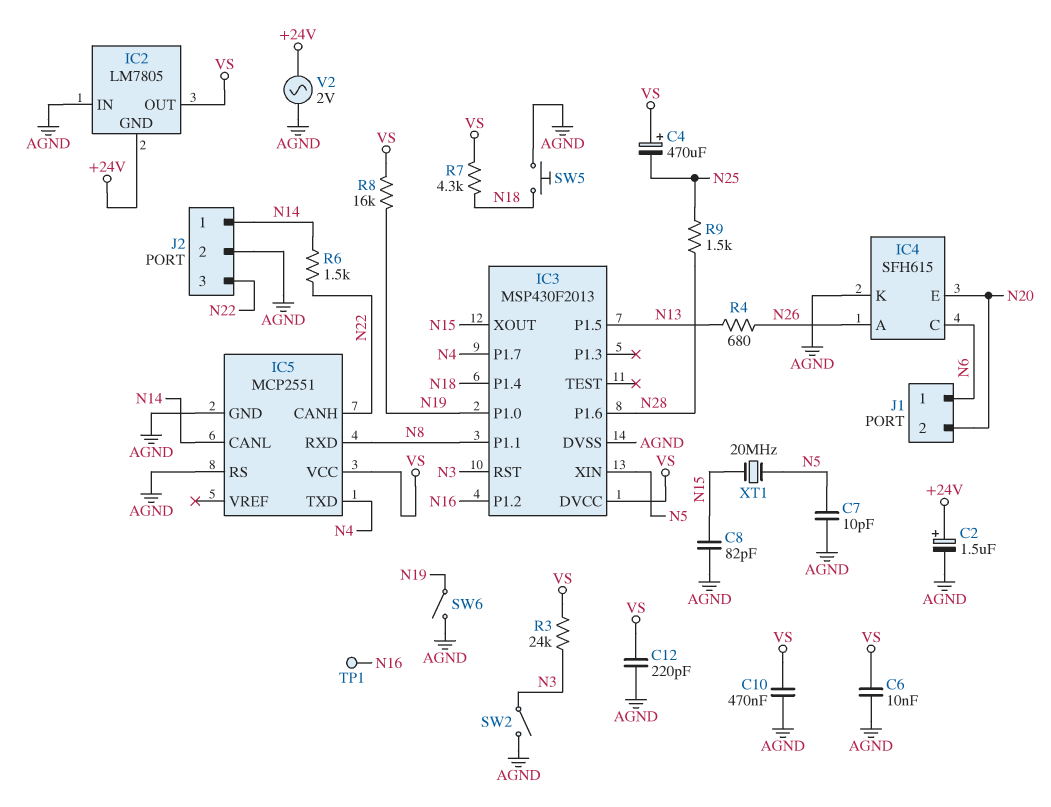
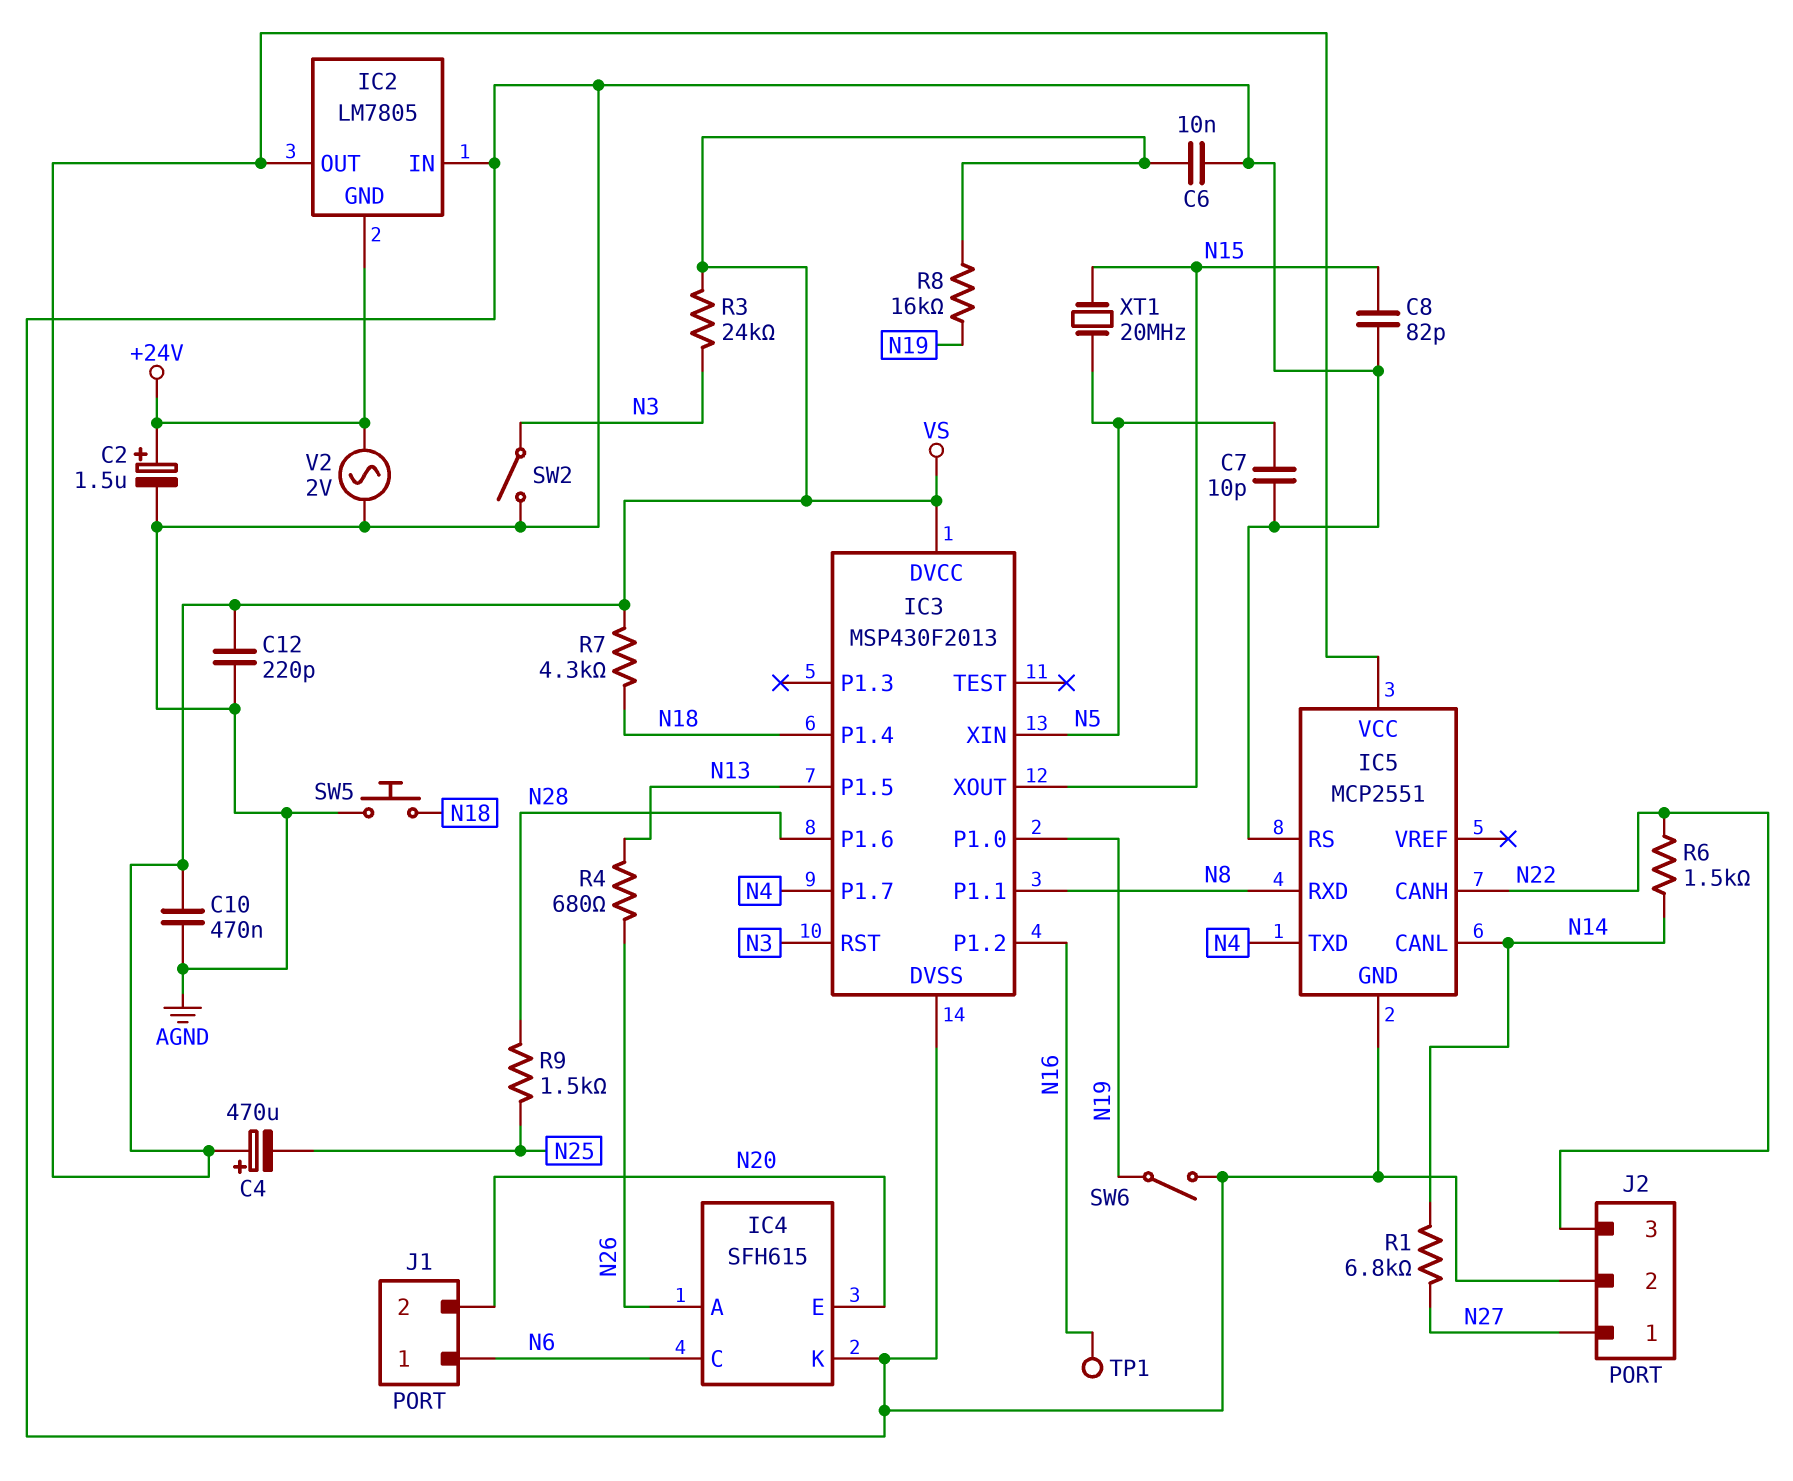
J2 pin 1: N14 -> N27
R1: none -> 6.8k (N14, N27)

